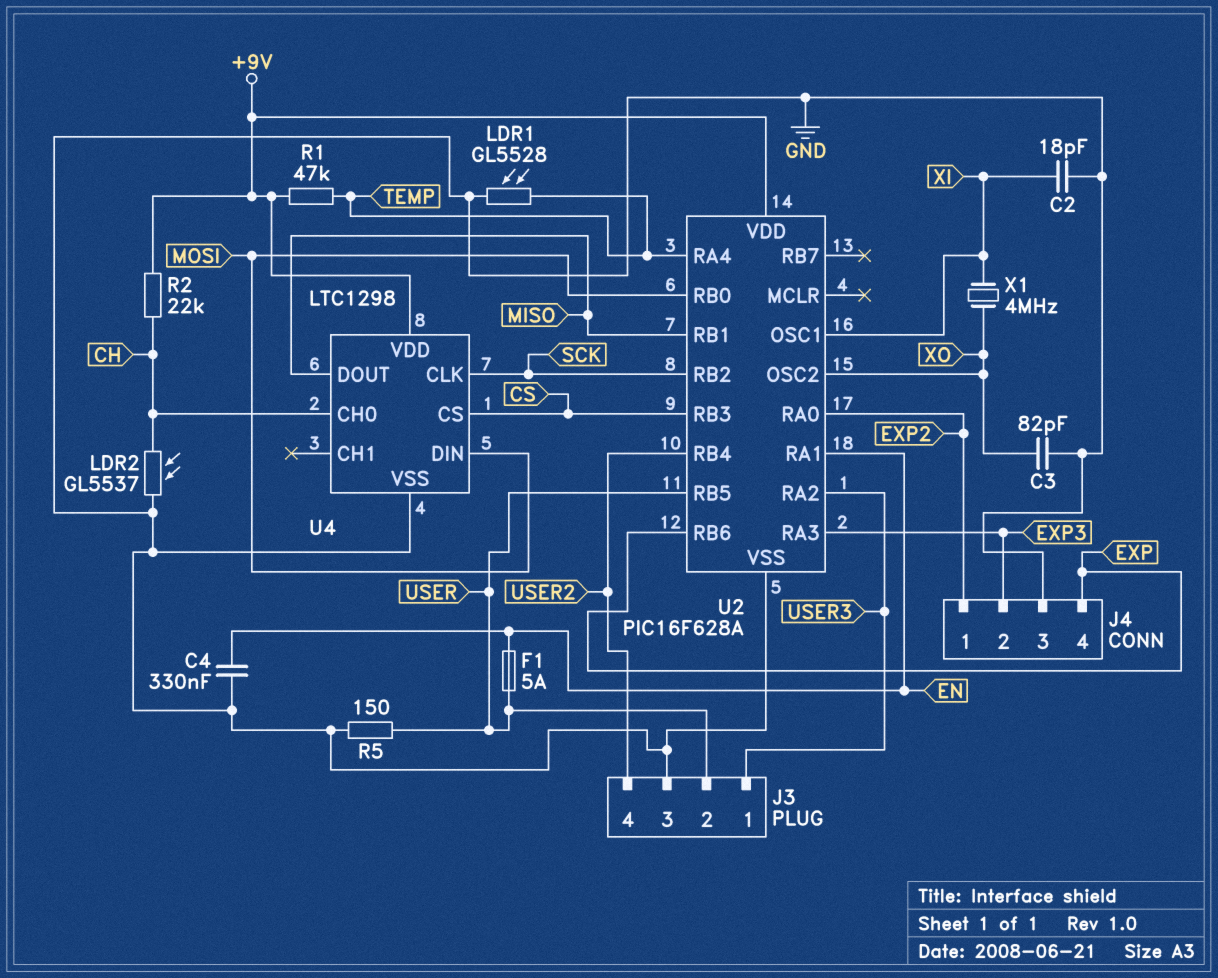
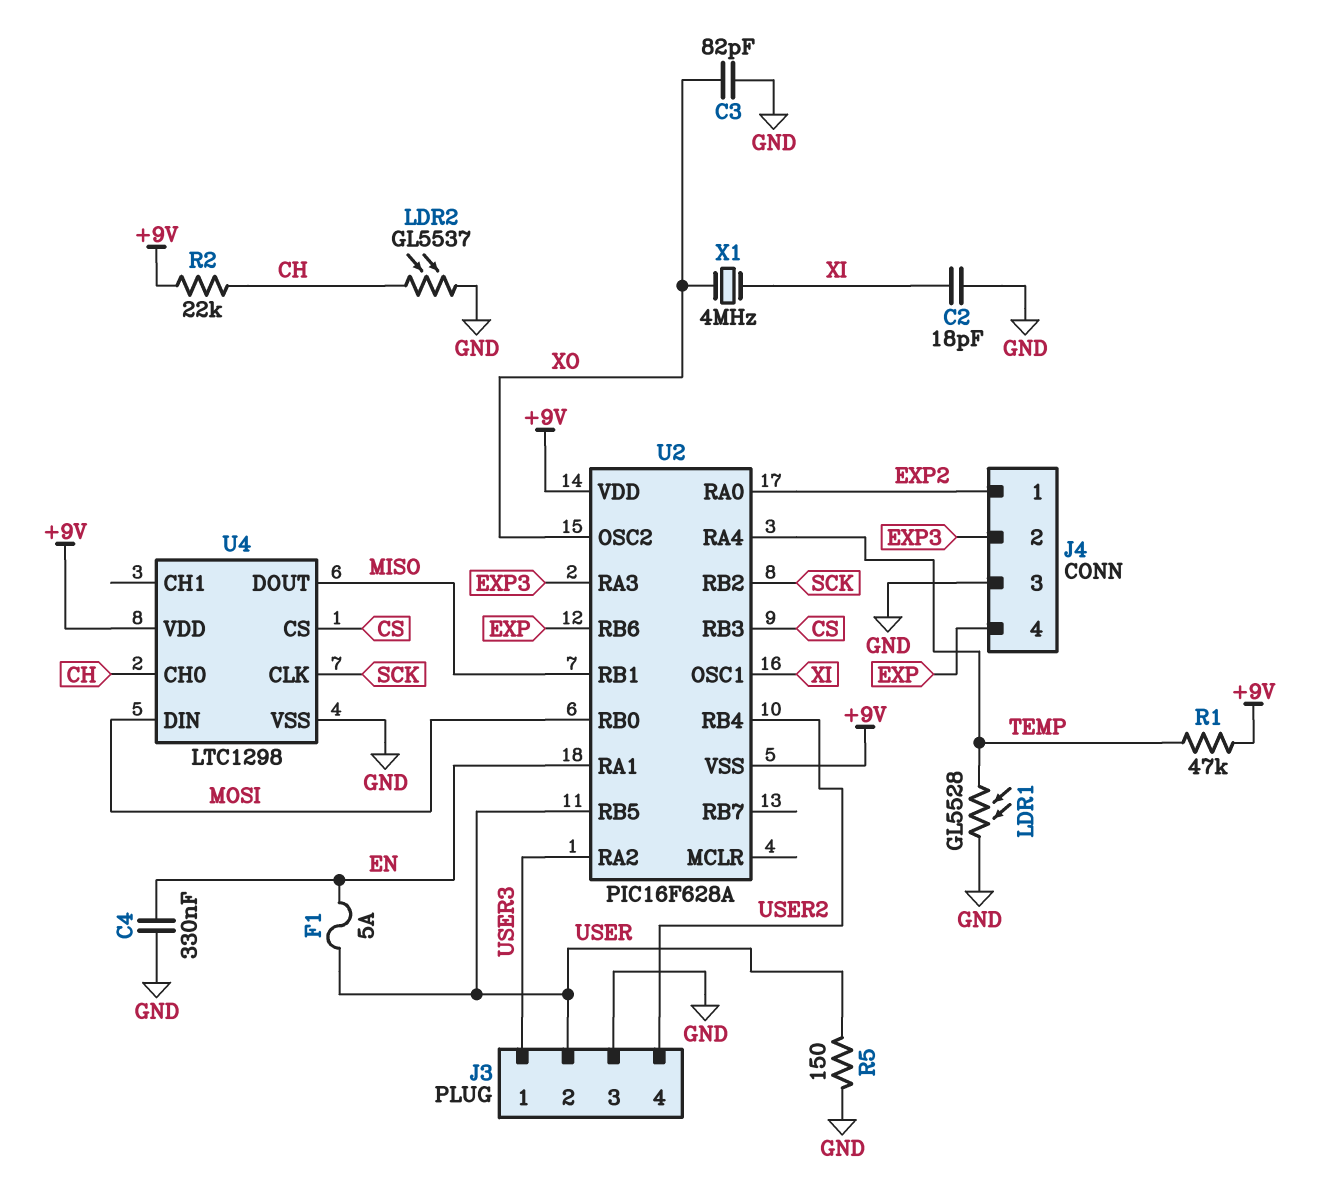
U2 pin VSS: GND -> +9V

